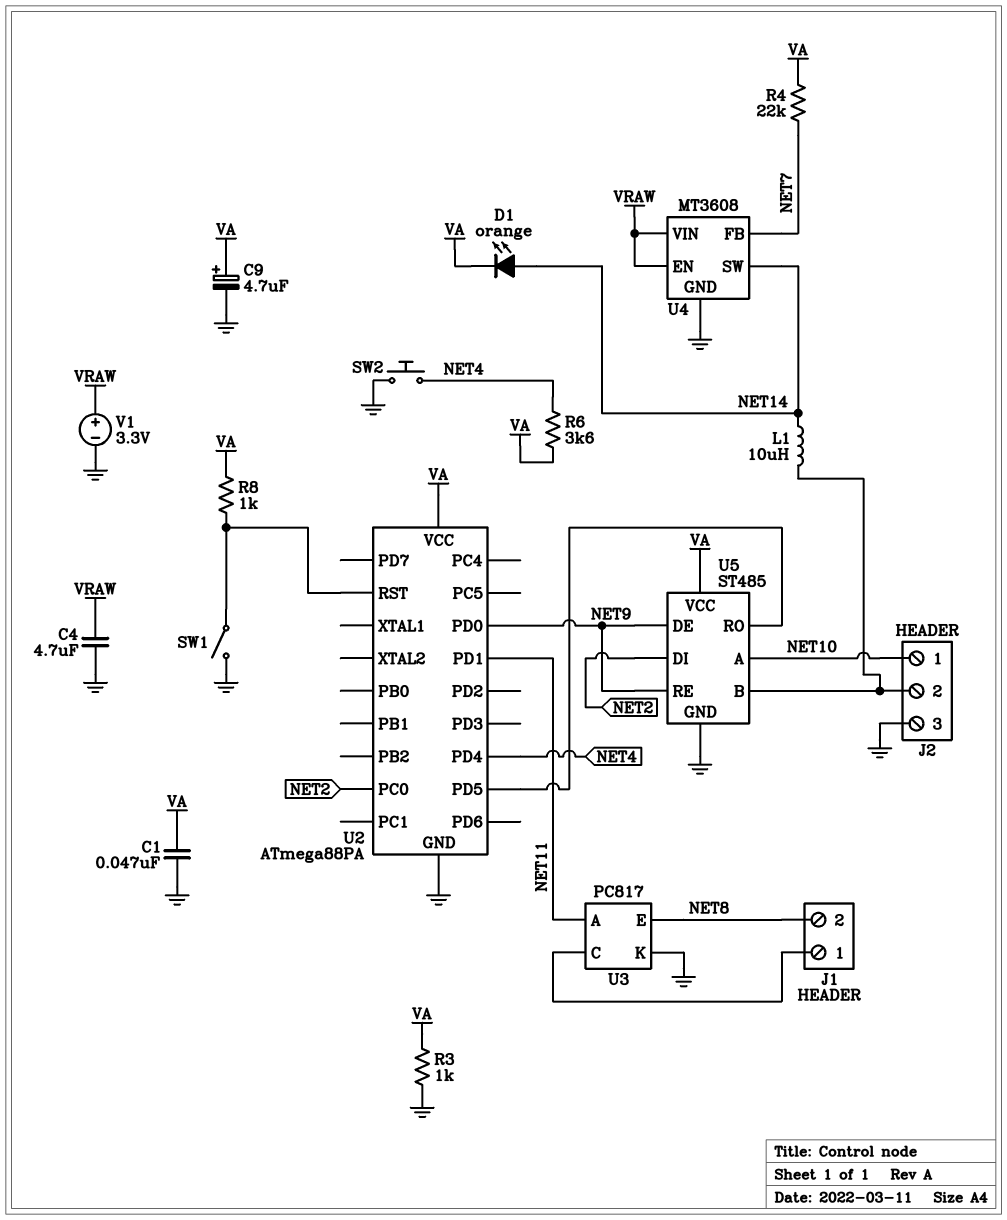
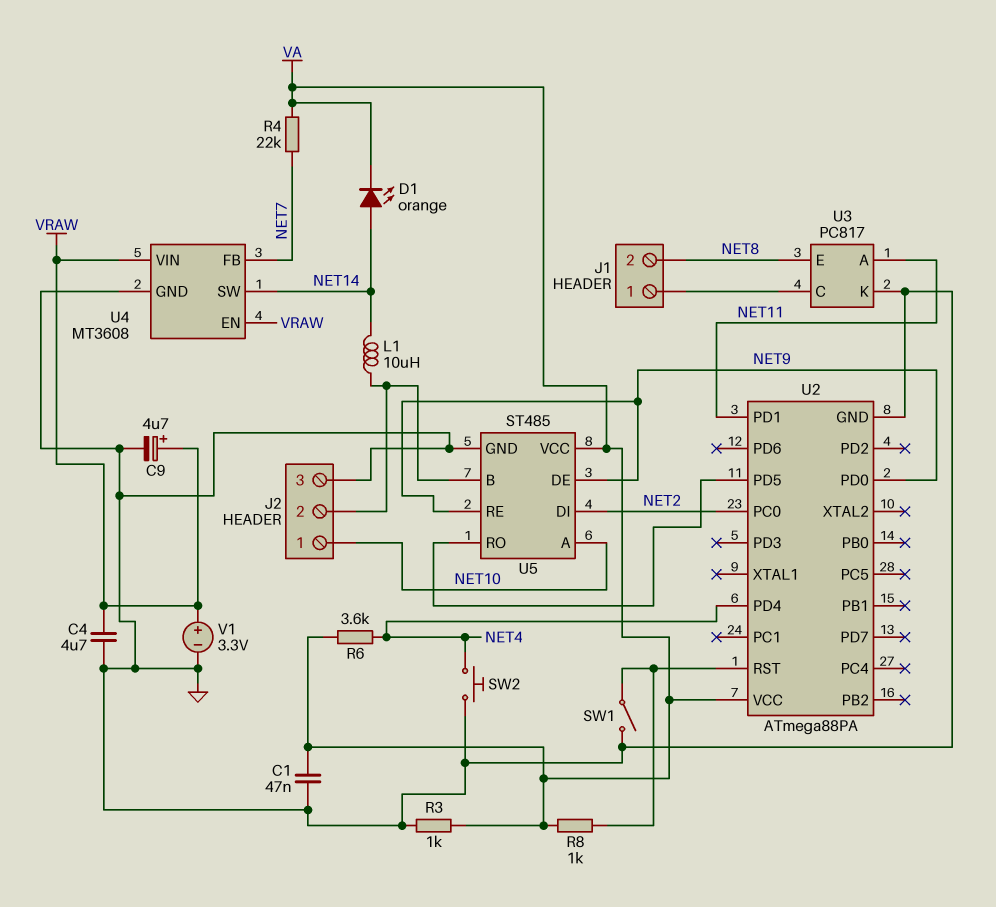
C9: 4.7uF (plus VA, minus GND) -> 4.7uF (plus VRAW, minus GND)

